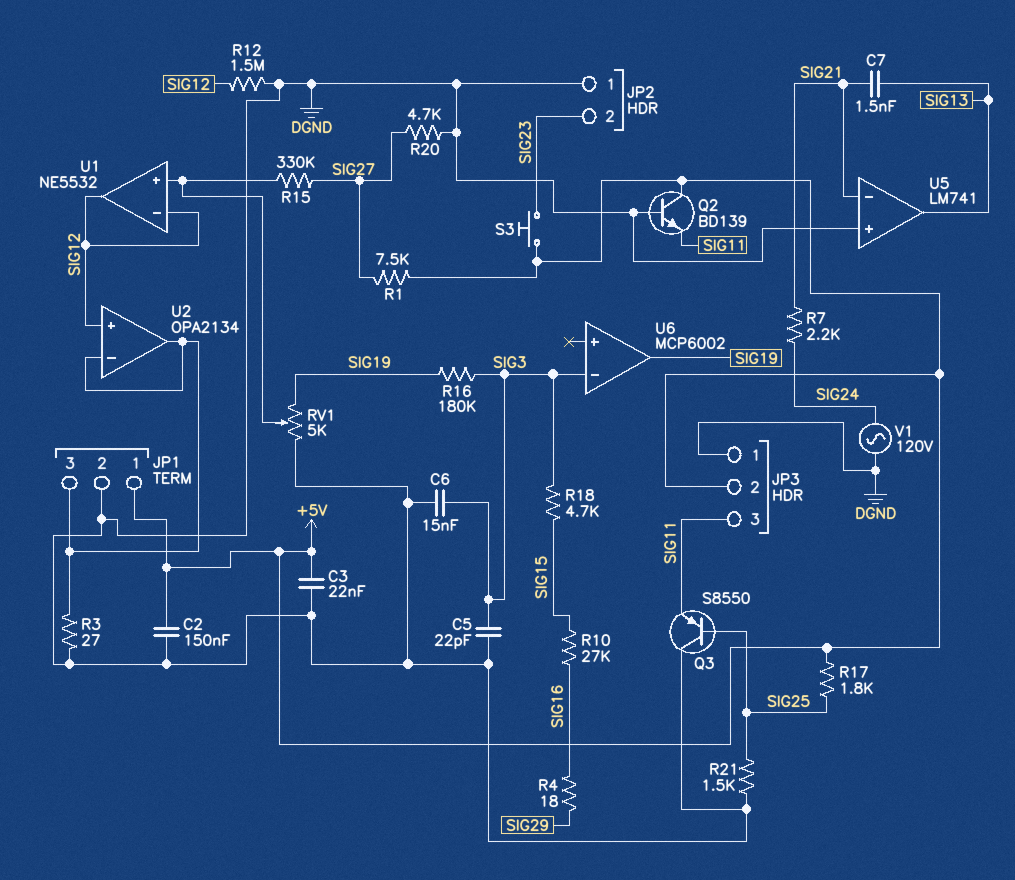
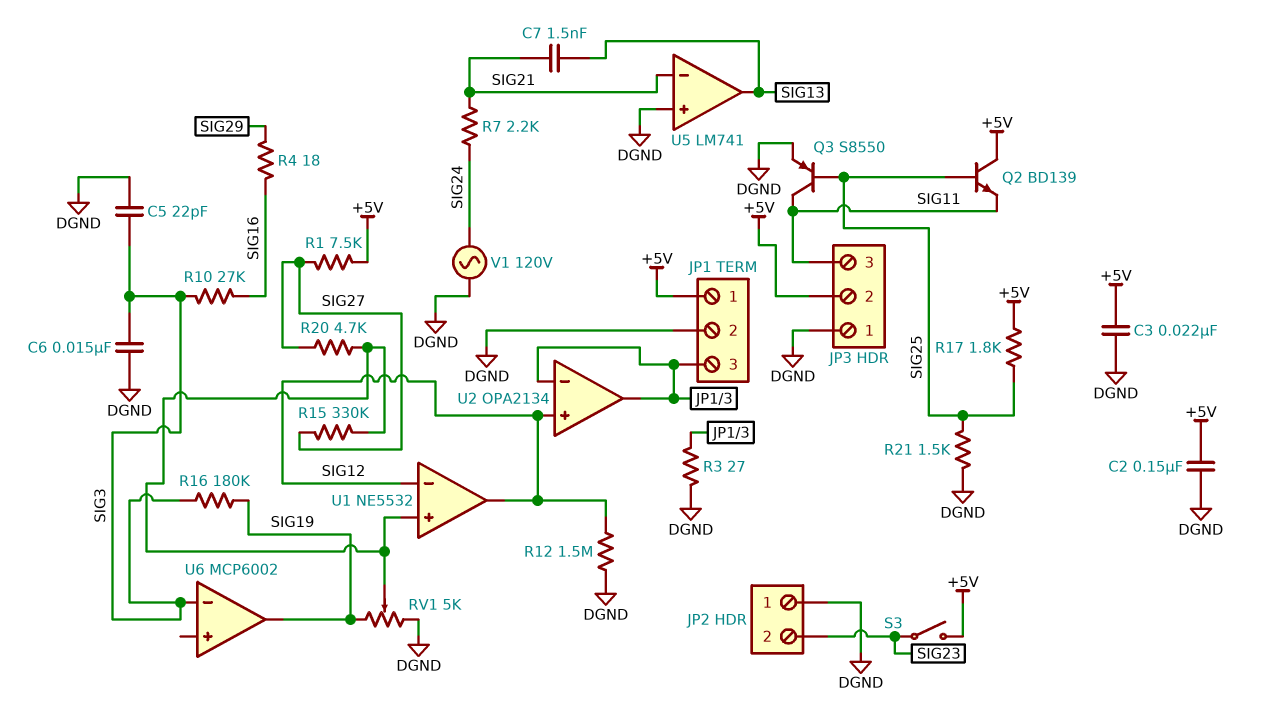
Q2: NPN BD139 (B DGND, C +5V, E SIG11) -> NPN BD139 (B SIG25, C +5V, E SIG11)
Q3: PNP S8550 (B SIG25, C DGND, E SIG11) -> PNP S8550 (B SIG25, C SIG11, E DGND)
R10: 27k (SIG15, SIG16) -> 27k (SIG3, SIG16)
R18: 4.7k (SIG3, SIG15) -> none
R20: 4.7k (DGND, SIG27) -> 4.7k (SIG27, U1/in+)
S3: button (+5V, SIG23) -> switch (+5V, SIG23)

